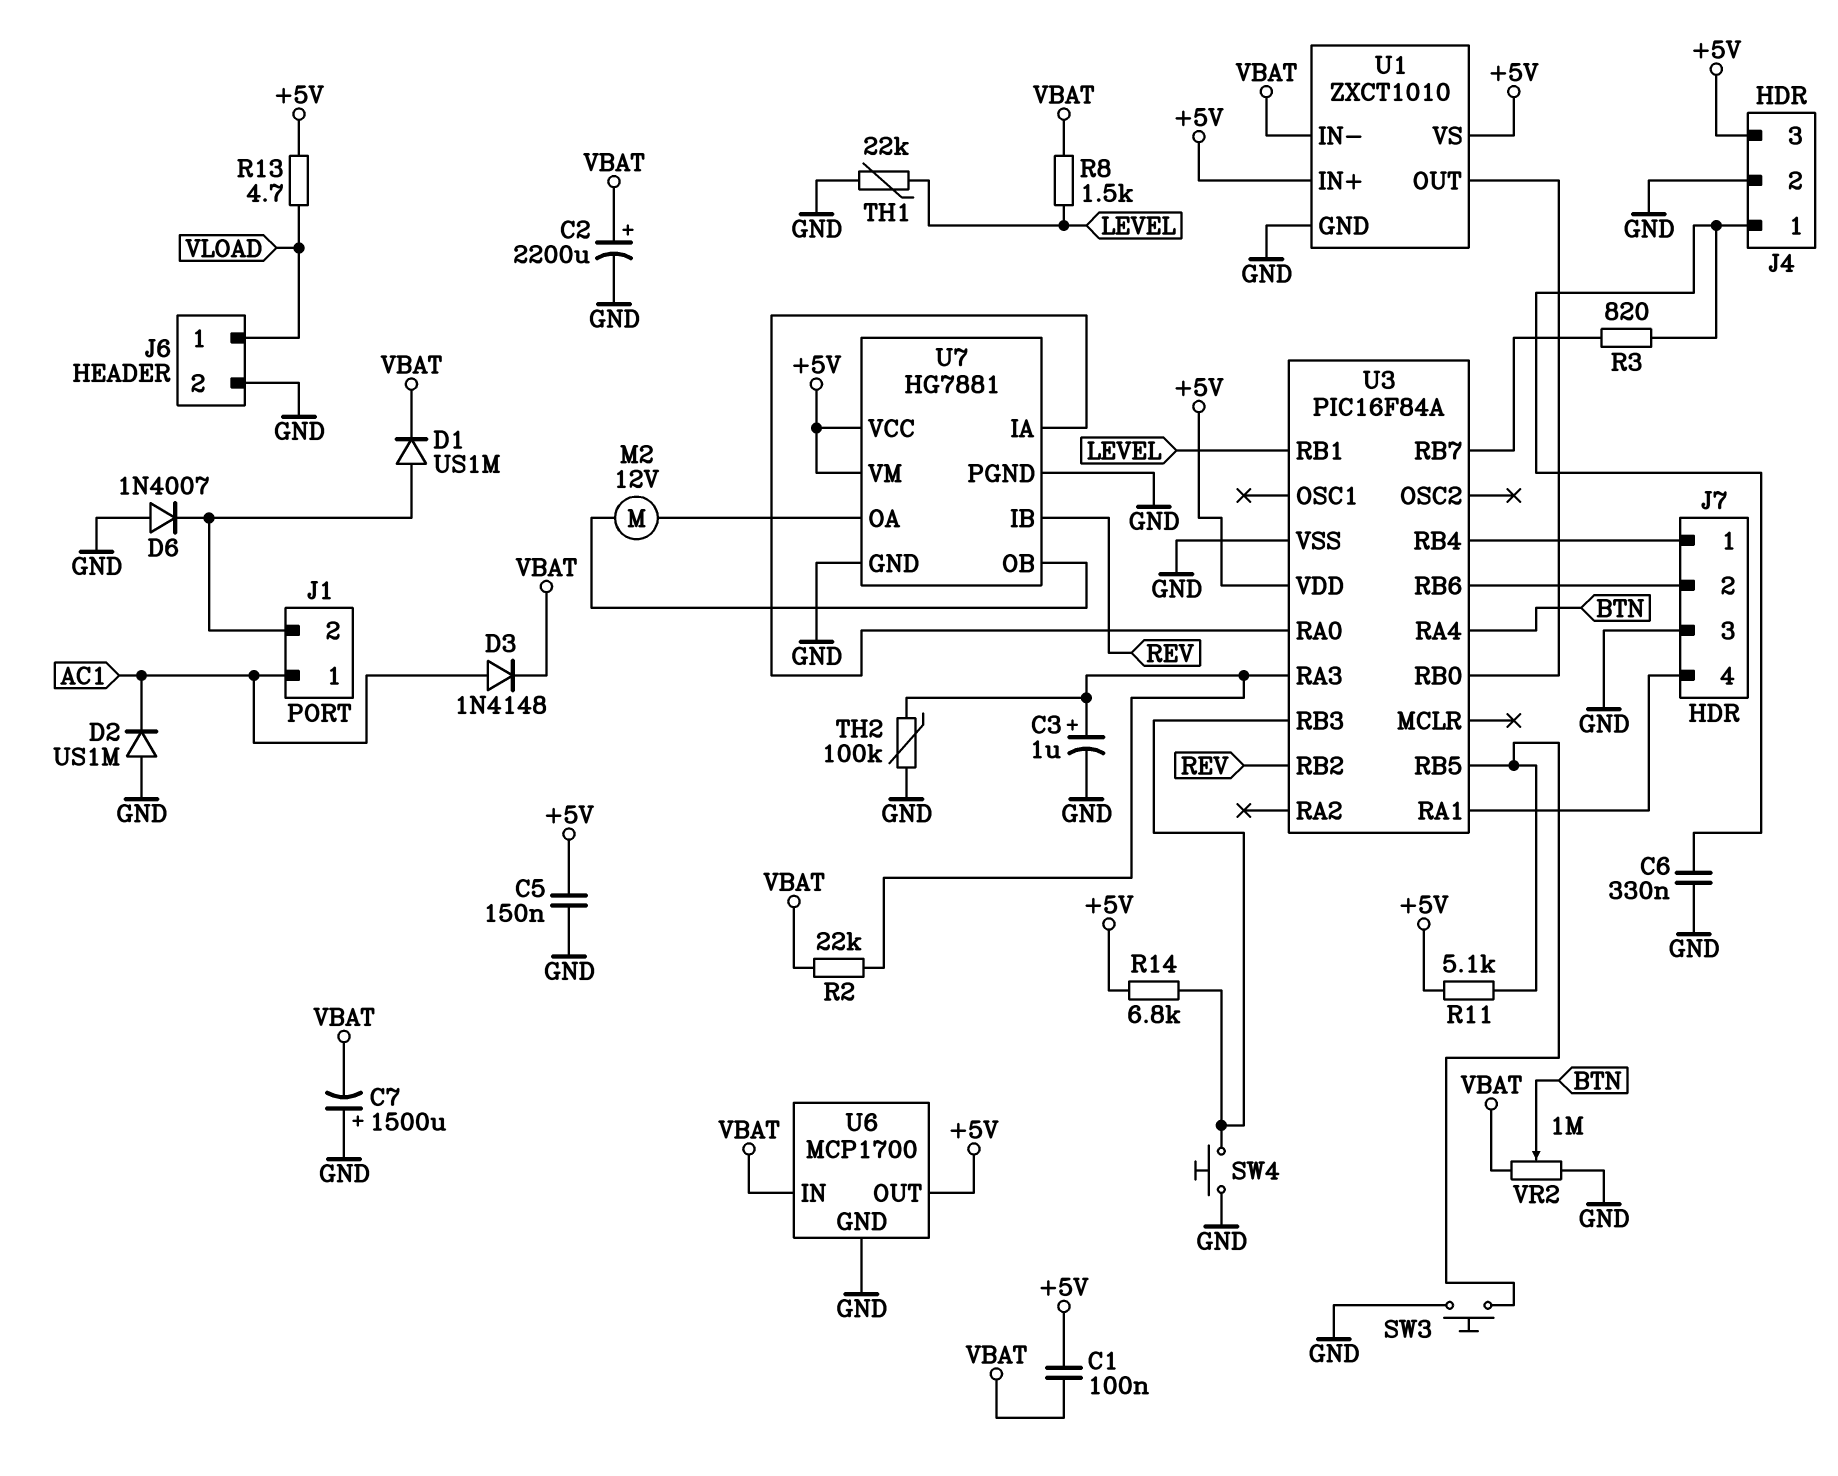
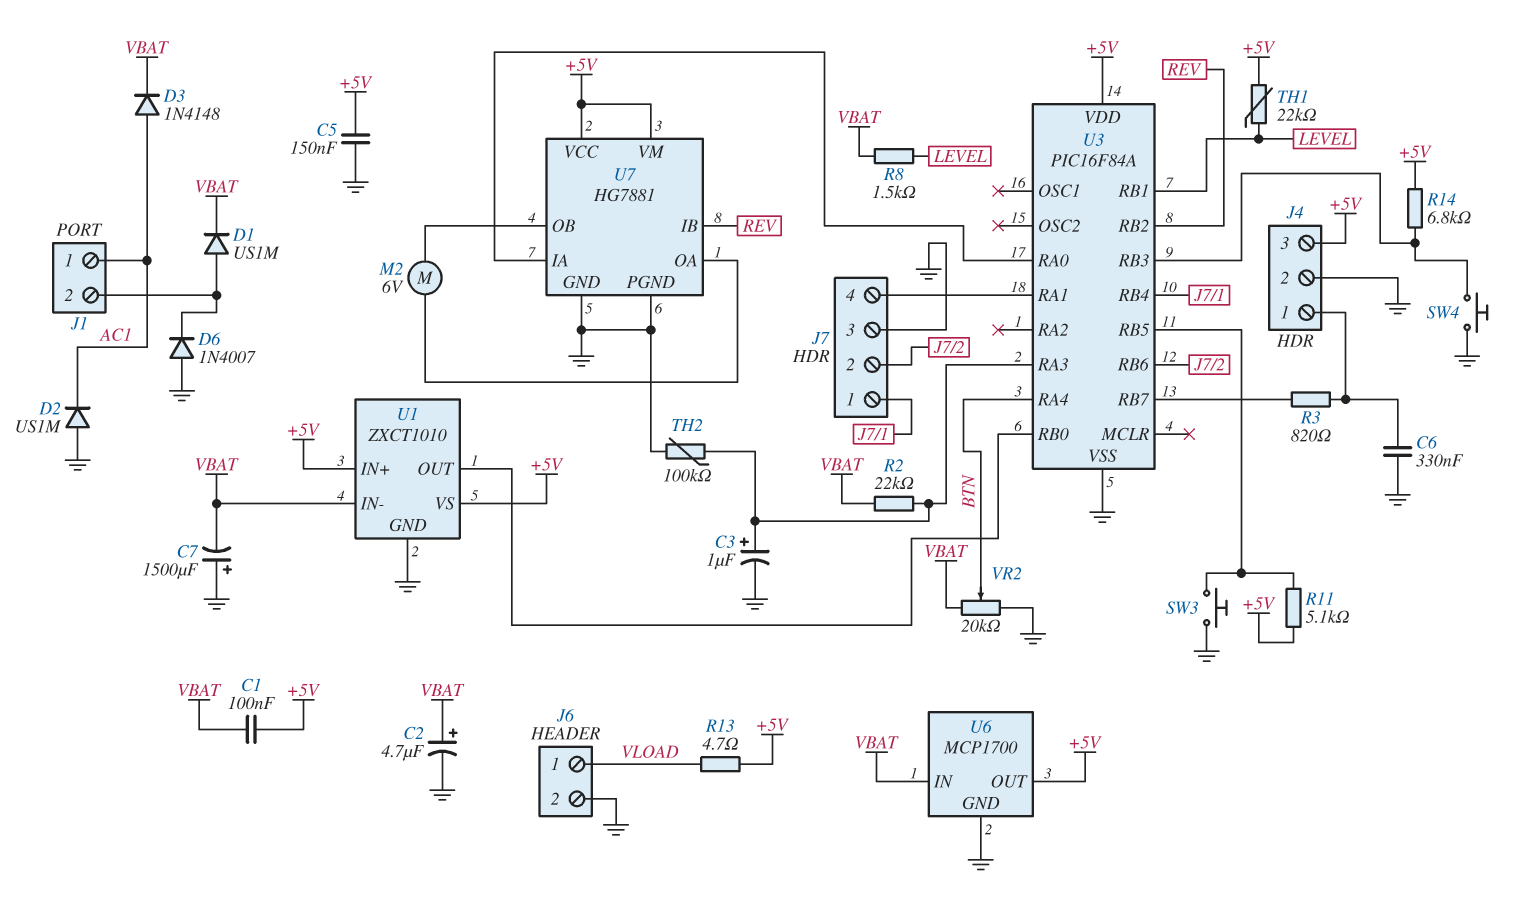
C2: 2200uF (plus VBAT, minus GND) -> 4.7uF (plus VBAT, minus GND)
M2: motor 12V (U7/OA, U7/OB) -> motor 6V (U7/OA, U7/OB)
TH1: 22k (GND, LEVEL) -> 22k (+5V, LEVEL)
VR2: 1M (GND, VBAT, wiper BTN) -> 20k (GND, VBAT, wiper BTN)

